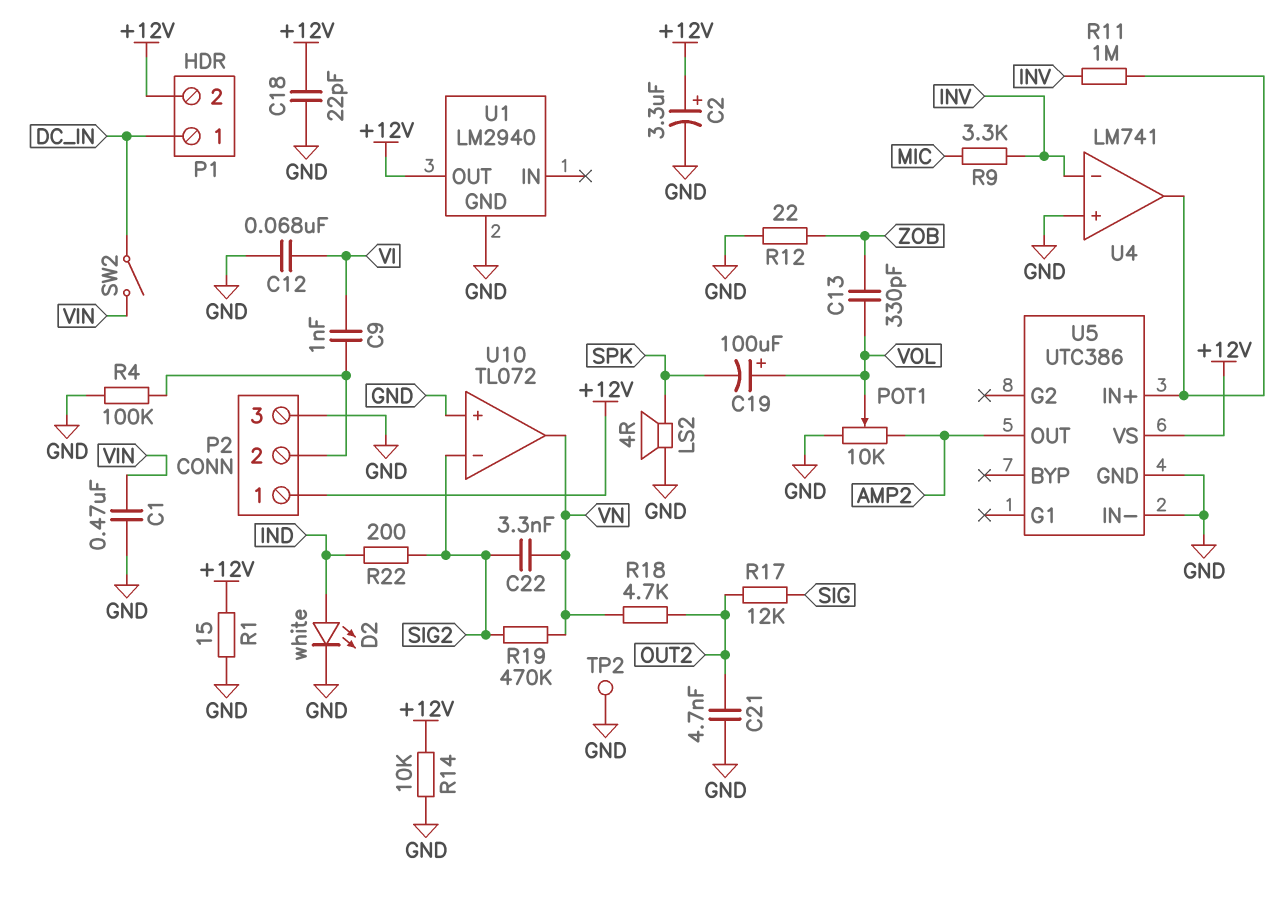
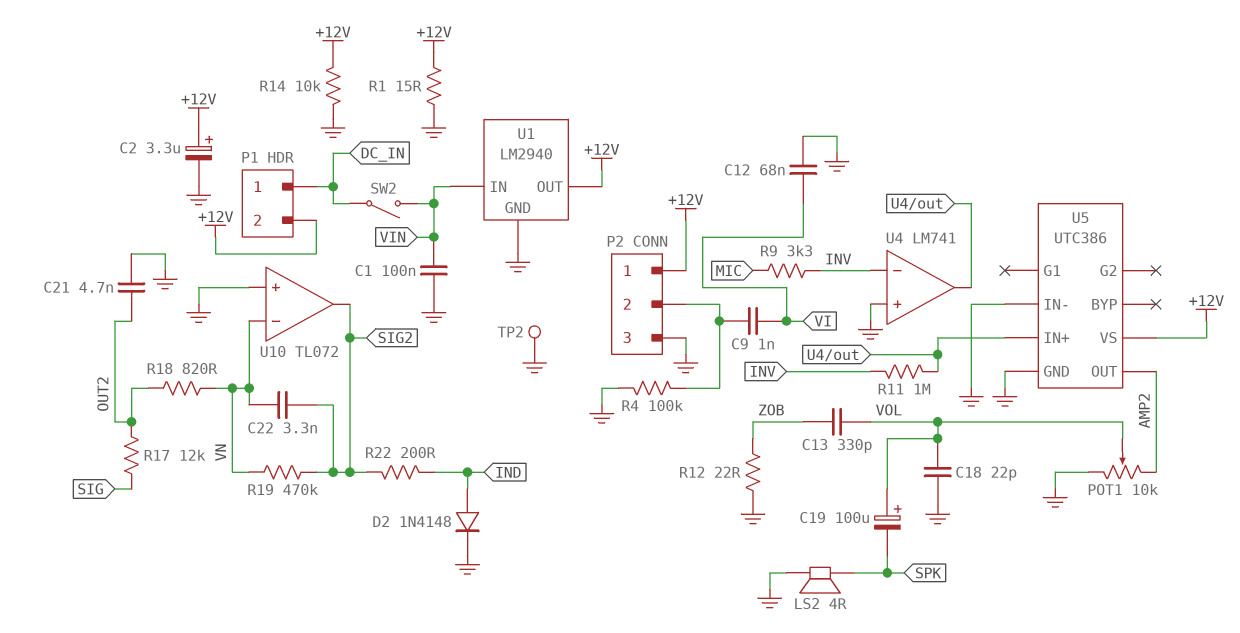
C1: 470nF (GND, VIN) -> 100nF (GND, VIN)
C18: 22pF (+12V, GND) -> 22pF (GND, VOL)
D2: LED white (A IND, K GND) -> diode 1N4148 (A IND, K GND)
R18: 4.7k (OUT2, VN) -> 820 (OUT2, VN)
U1 pin IN: none -> VIN
U10 pin in-: SIG2 -> VN
U10 pin out: VN -> SIG2

